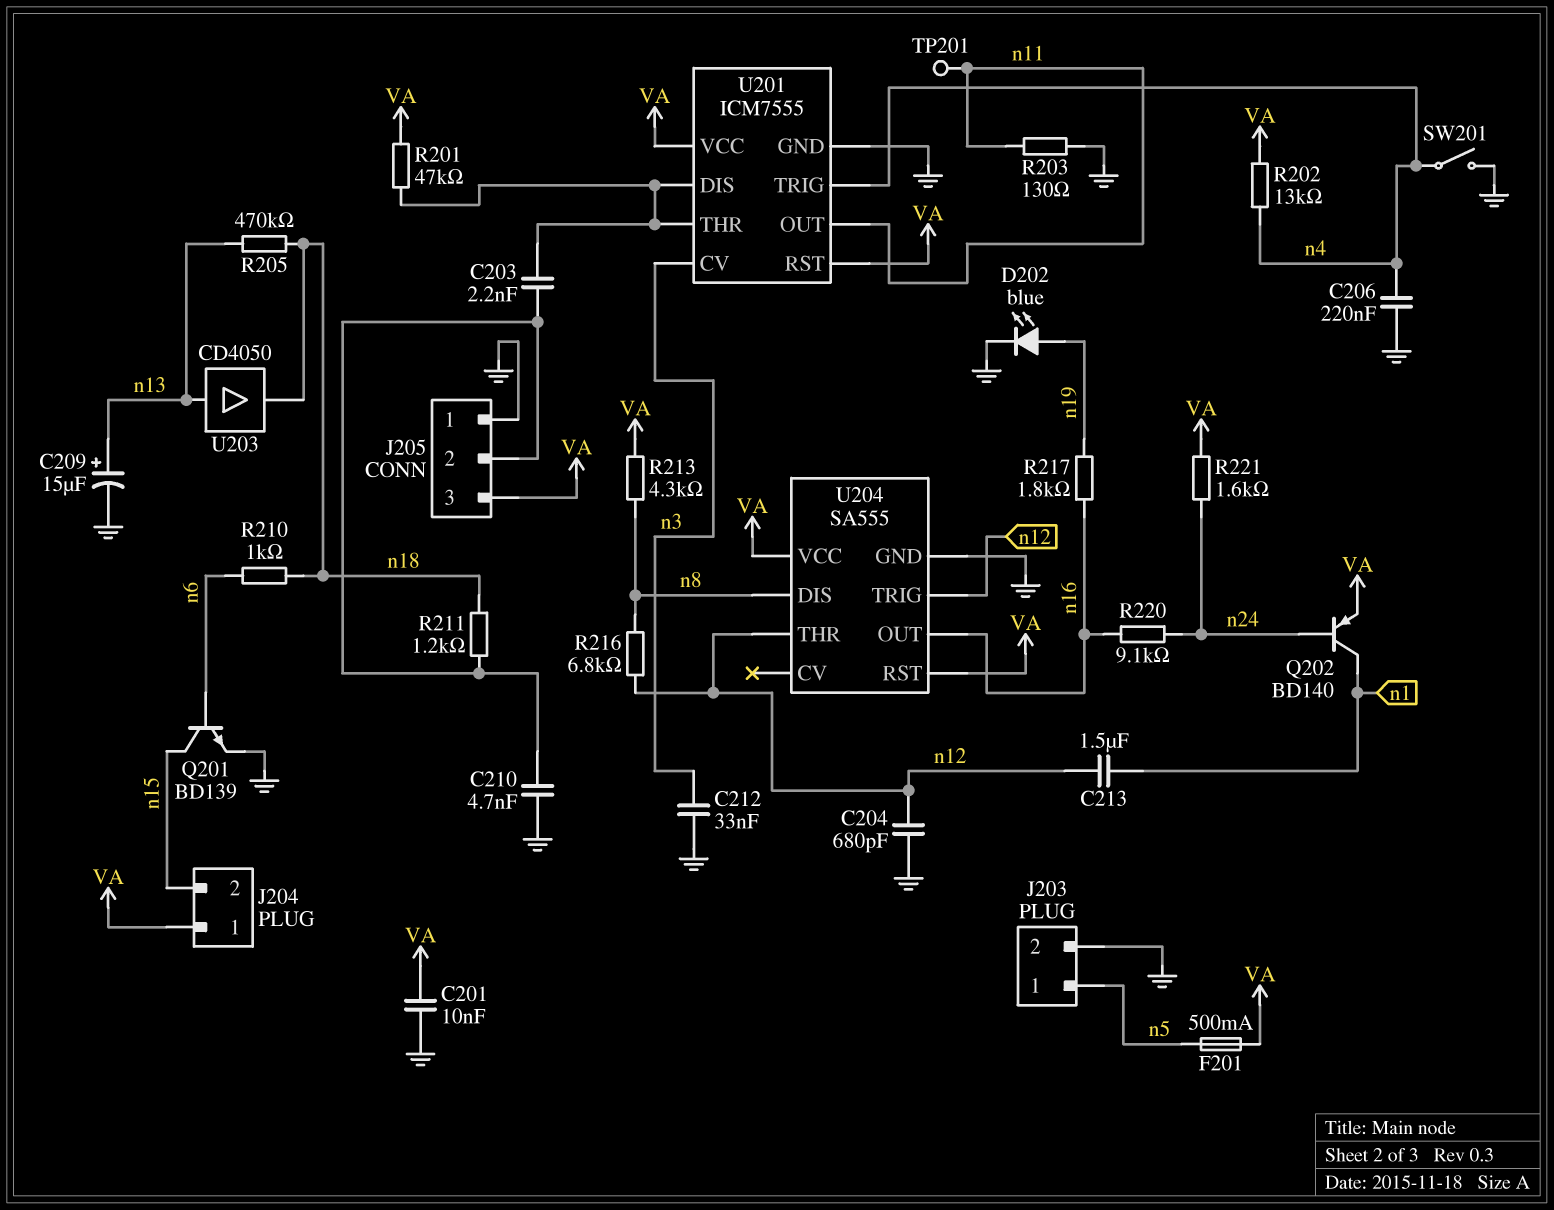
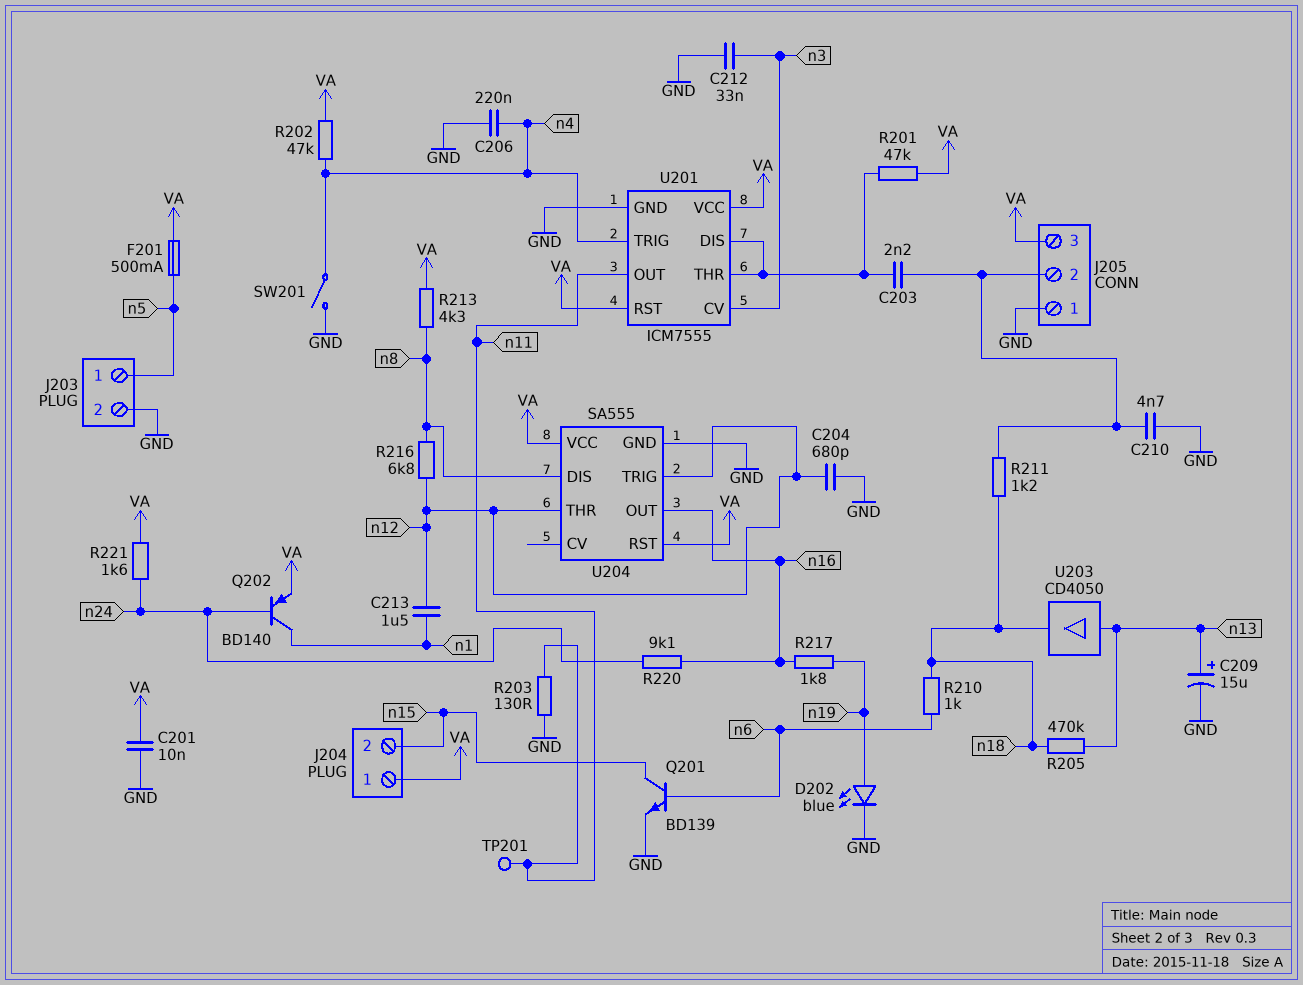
R202: 13k (VA, n4) -> 47k (VA, n4)

